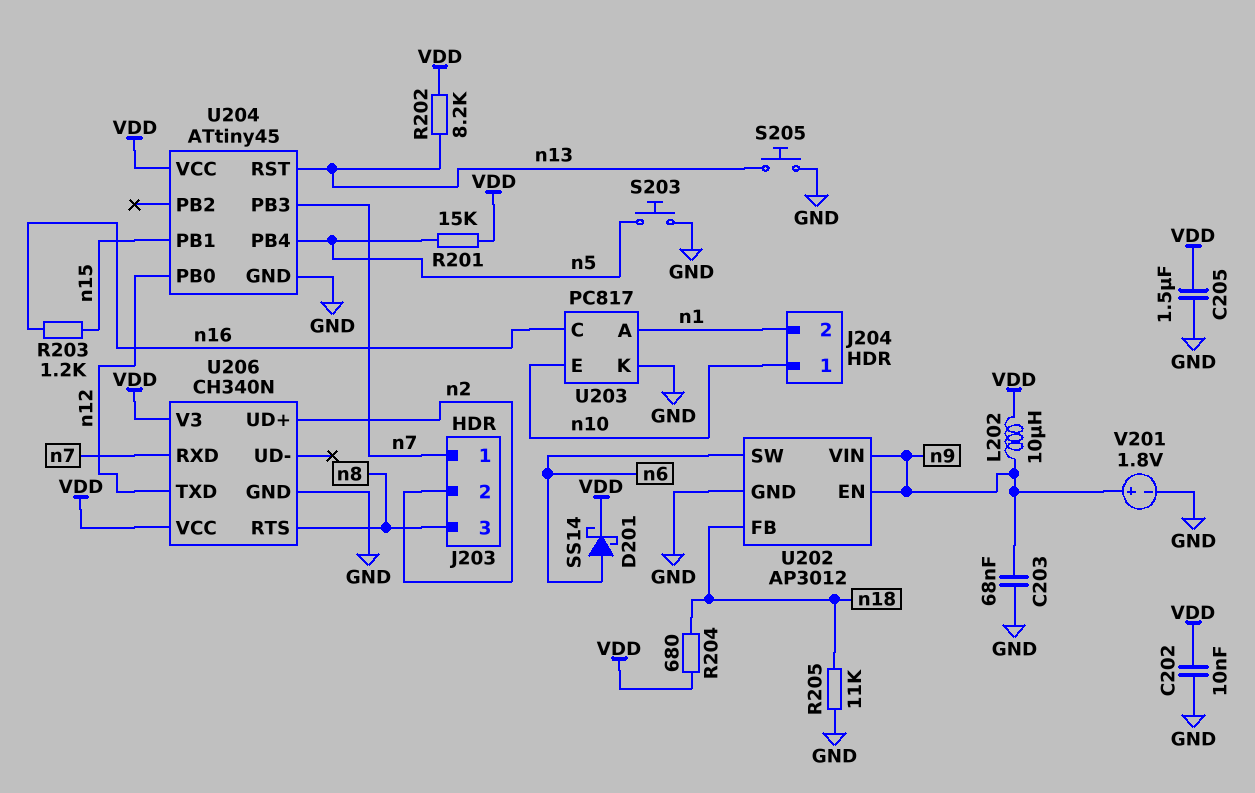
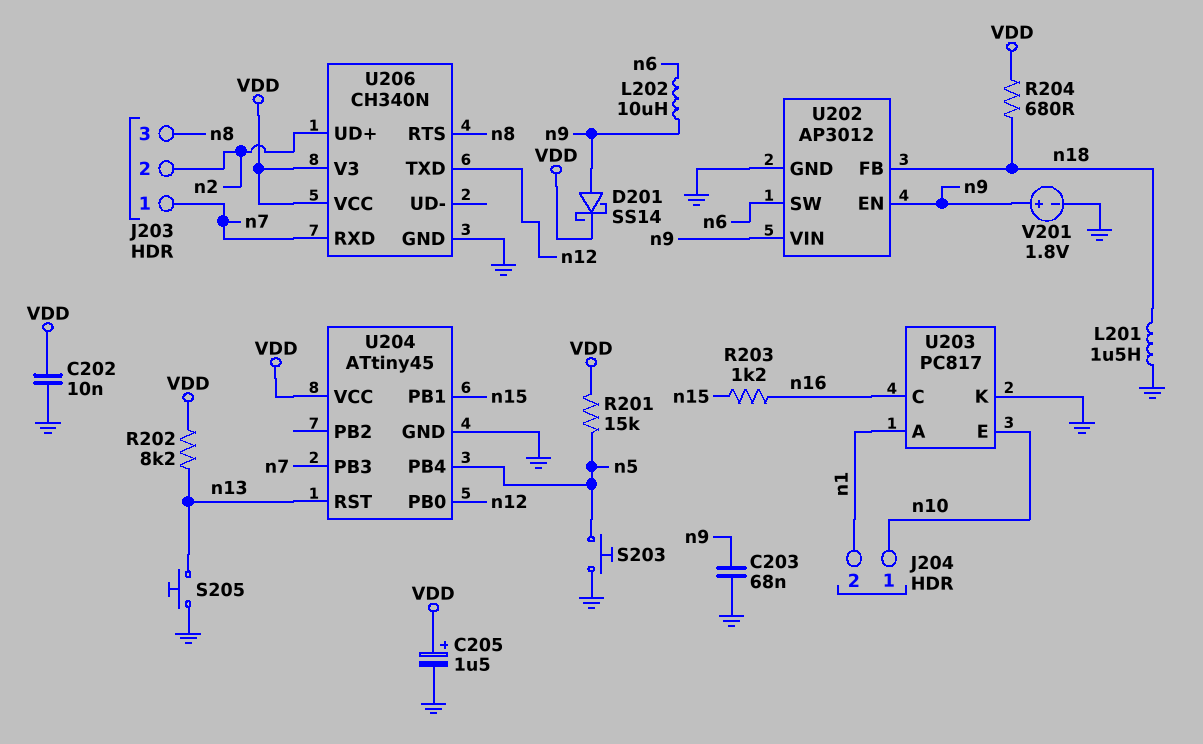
C205: 1.5uF (GND, VDD) -> 1.5uF (plus VDD, minus GND)
D201: schottky SS14 (A n6, K VDD) -> schottky SS14 (A n9, K VDD)
L201: none -> 1.5uH (GND, n18)
L202: 10uH (VDD, n9) -> 10uH (n6, n9)
R205: 11k (GND, n18) -> none

